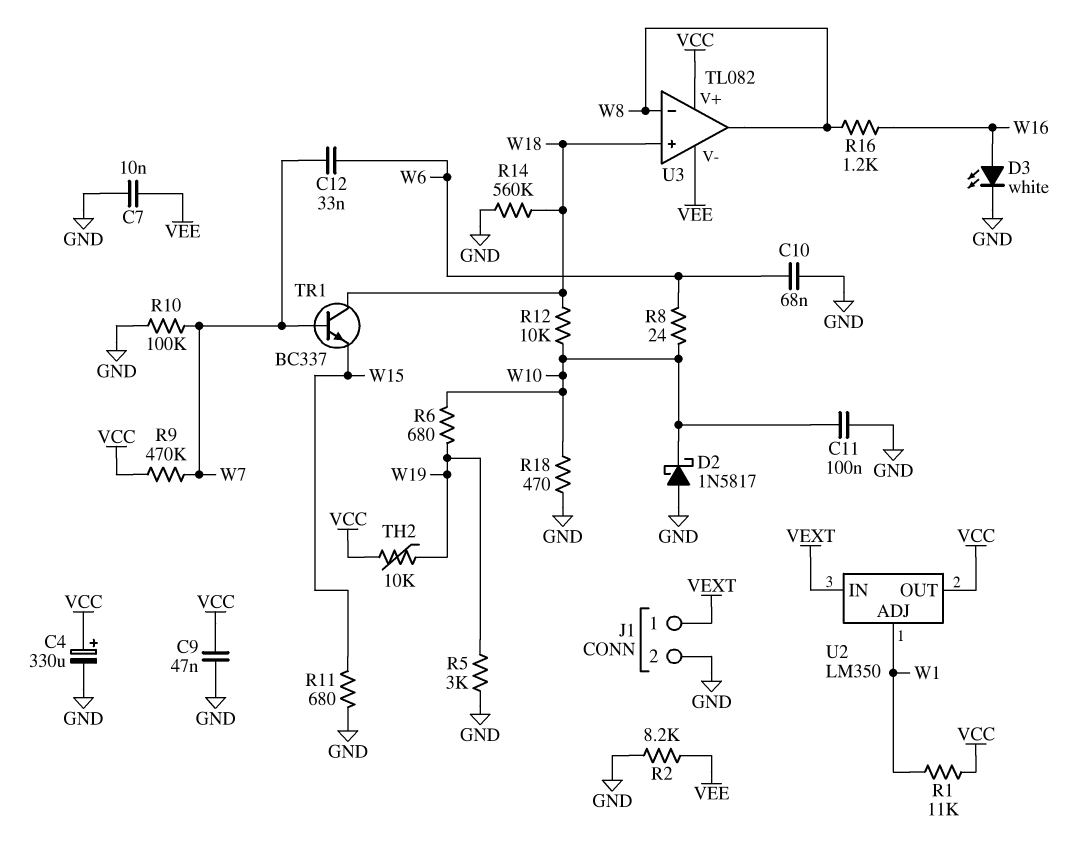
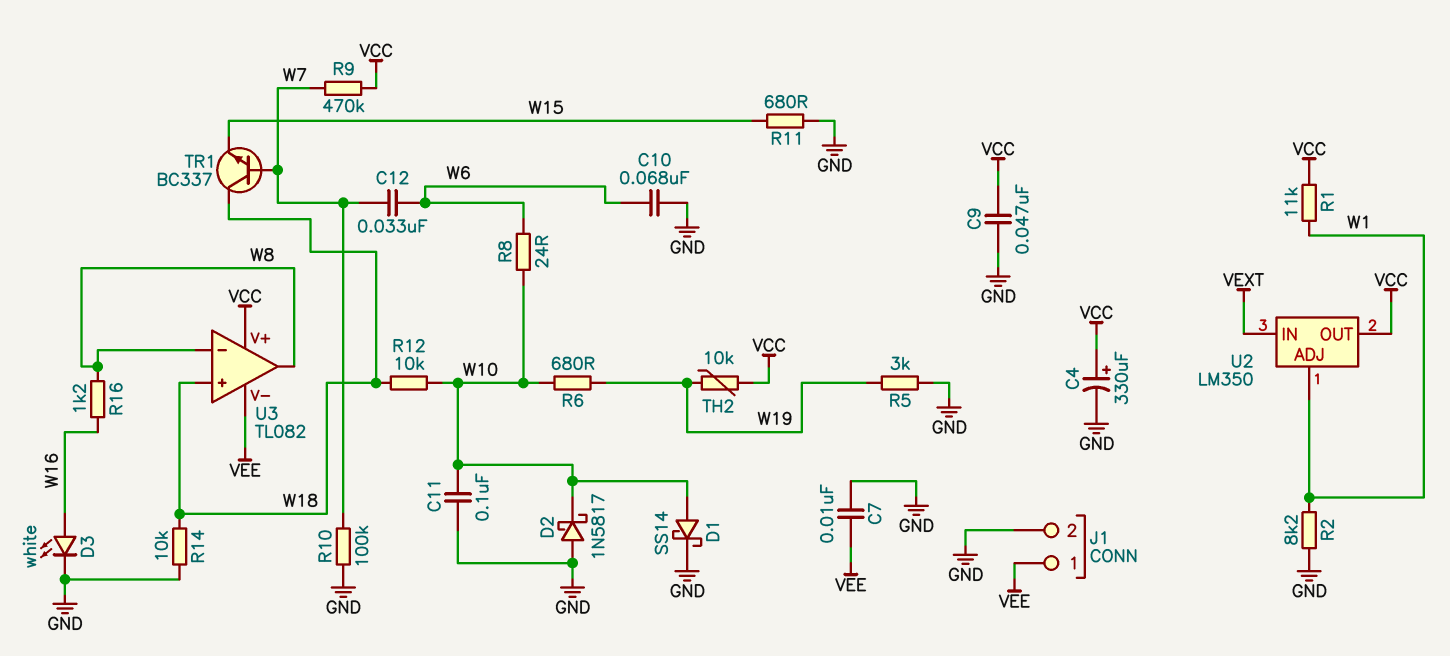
D1: none -> schottky SS14 (A W10, K GND)
J1 pin 1: VEXT -> VEE
R2: 8.2k (GND, VEE) -> 8.2k (GND, W1)
R14: 560k (GND, W18) -> 10k (GND, W18)
R18: 470 (GND, W10) -> none

